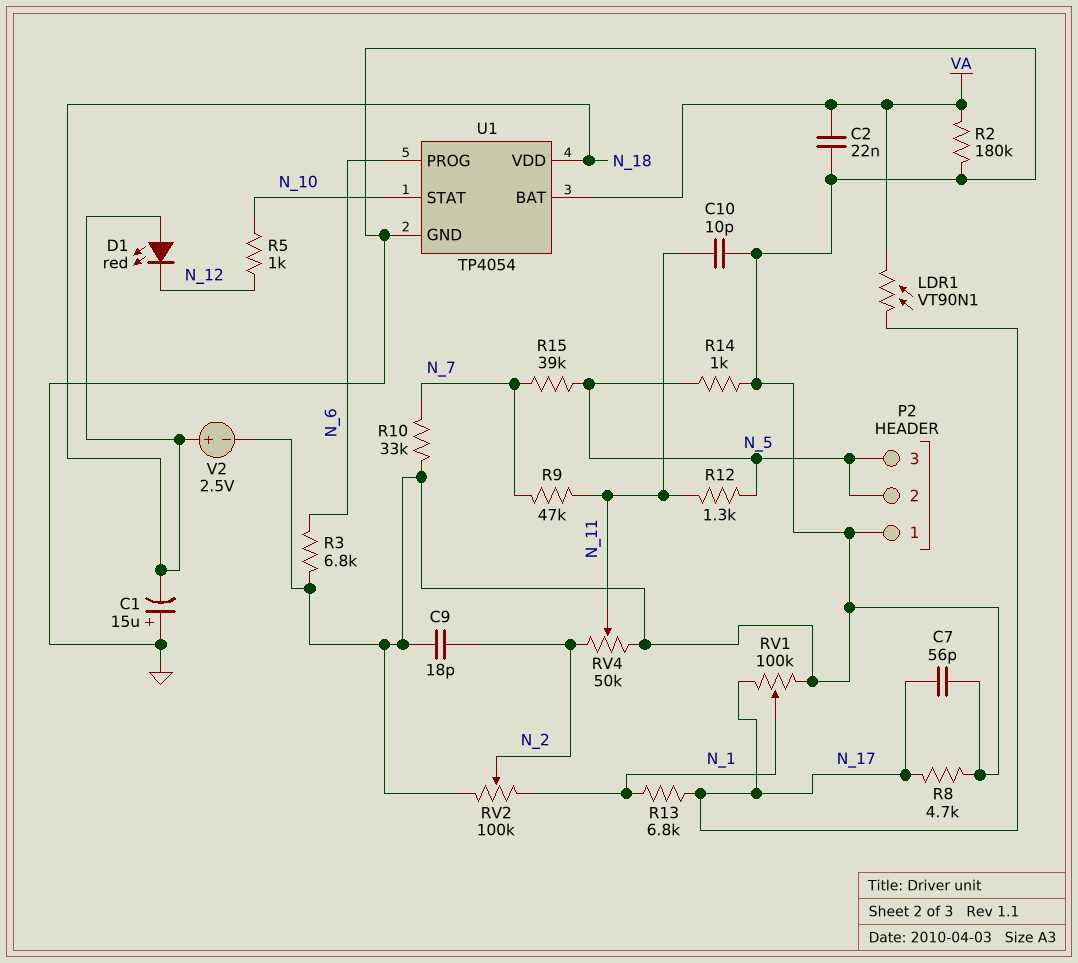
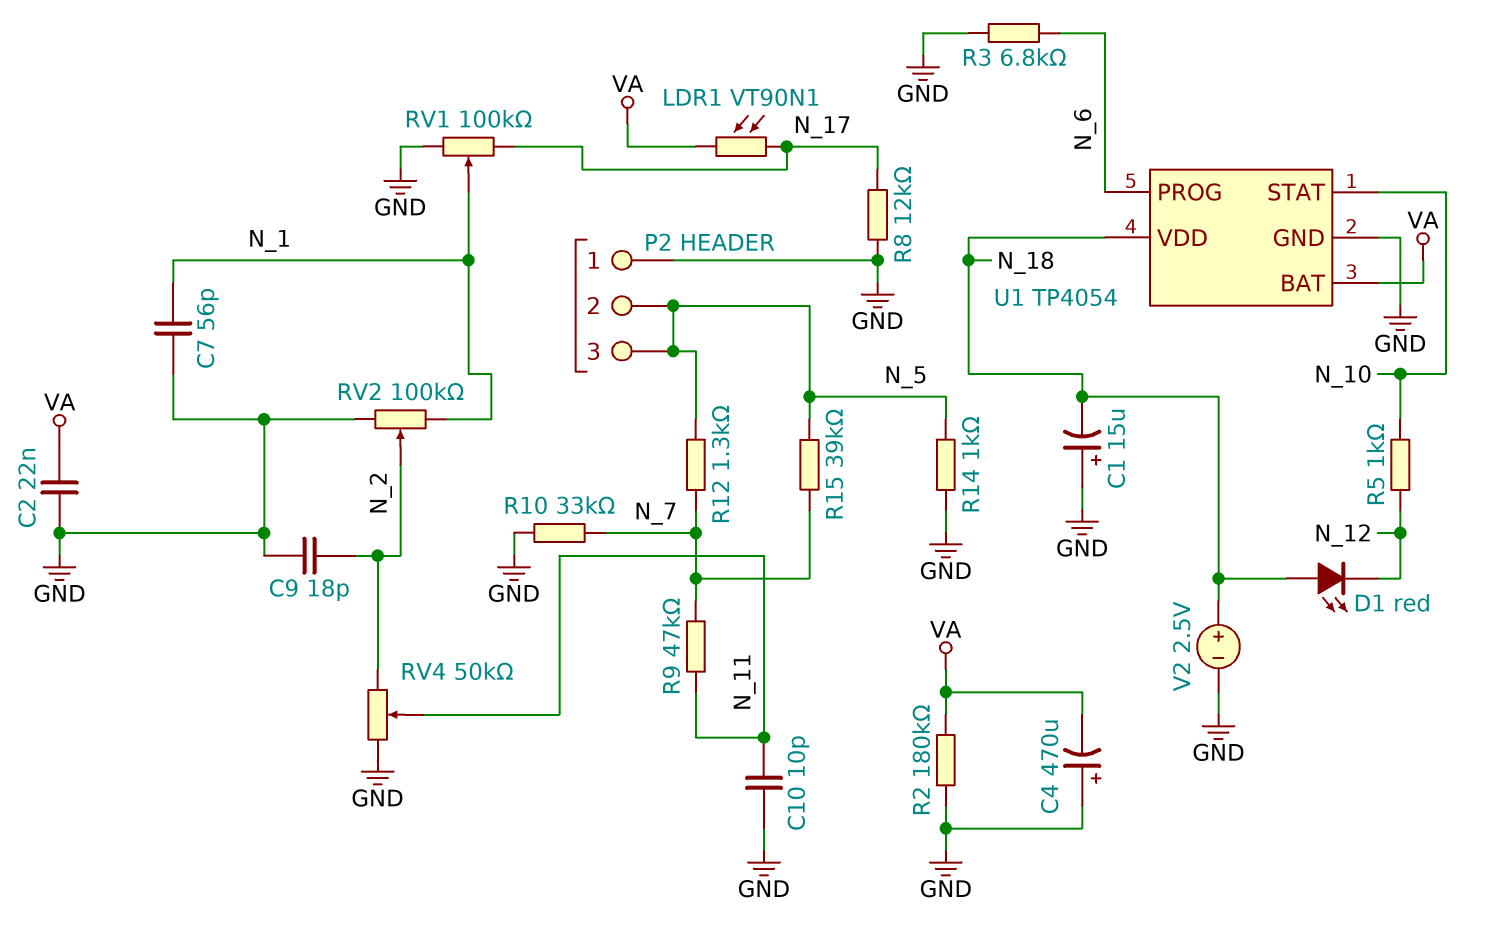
C4: none -> 470uF (plus GND, minus VA)
C7: 56pF (GND, N_17) -> 56pF (GND, N_1)
R8: 4.7k (GND, N_17) -> 12k (GND, N_17)
R12: 1.3k (N_5, N_11) -> 1.3k (N_5, N_7)
R13: 6.8k (N_1, N_17) -> none

